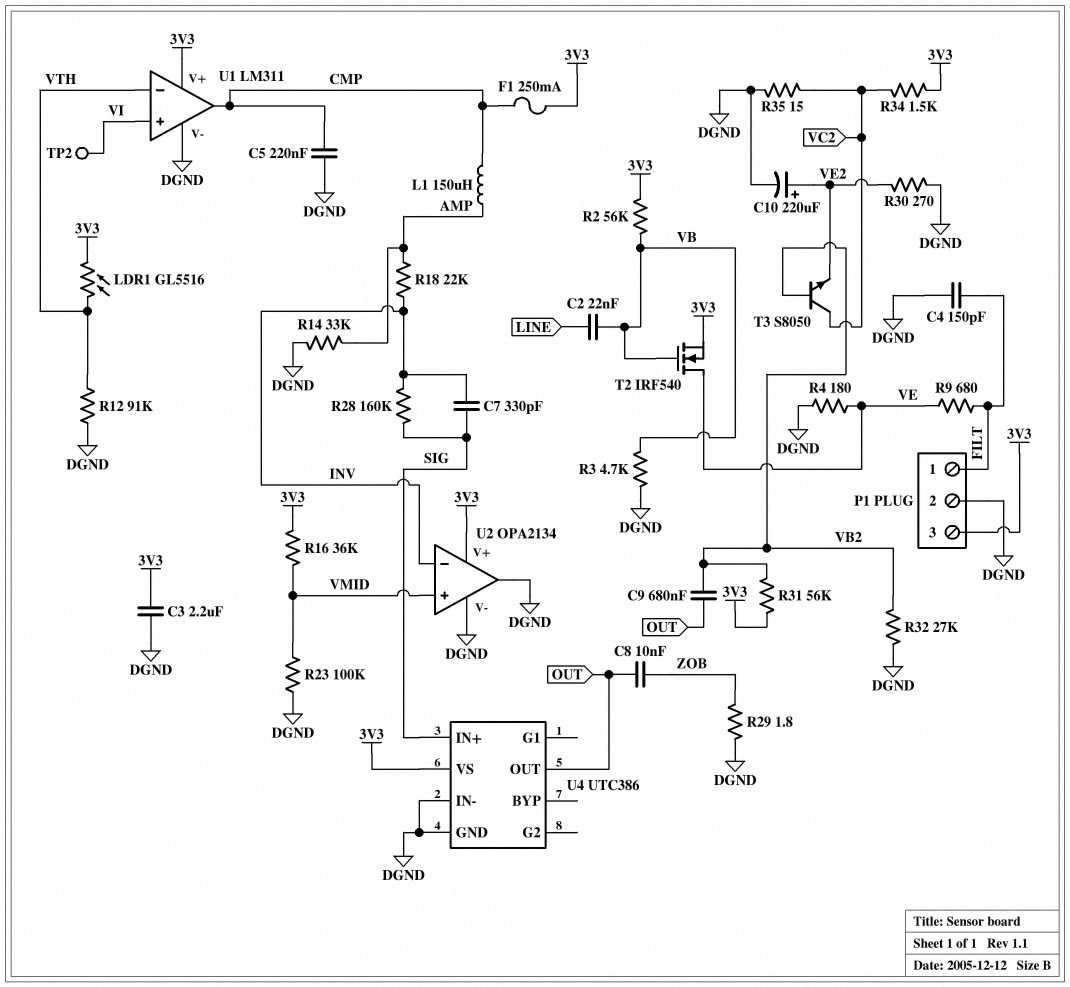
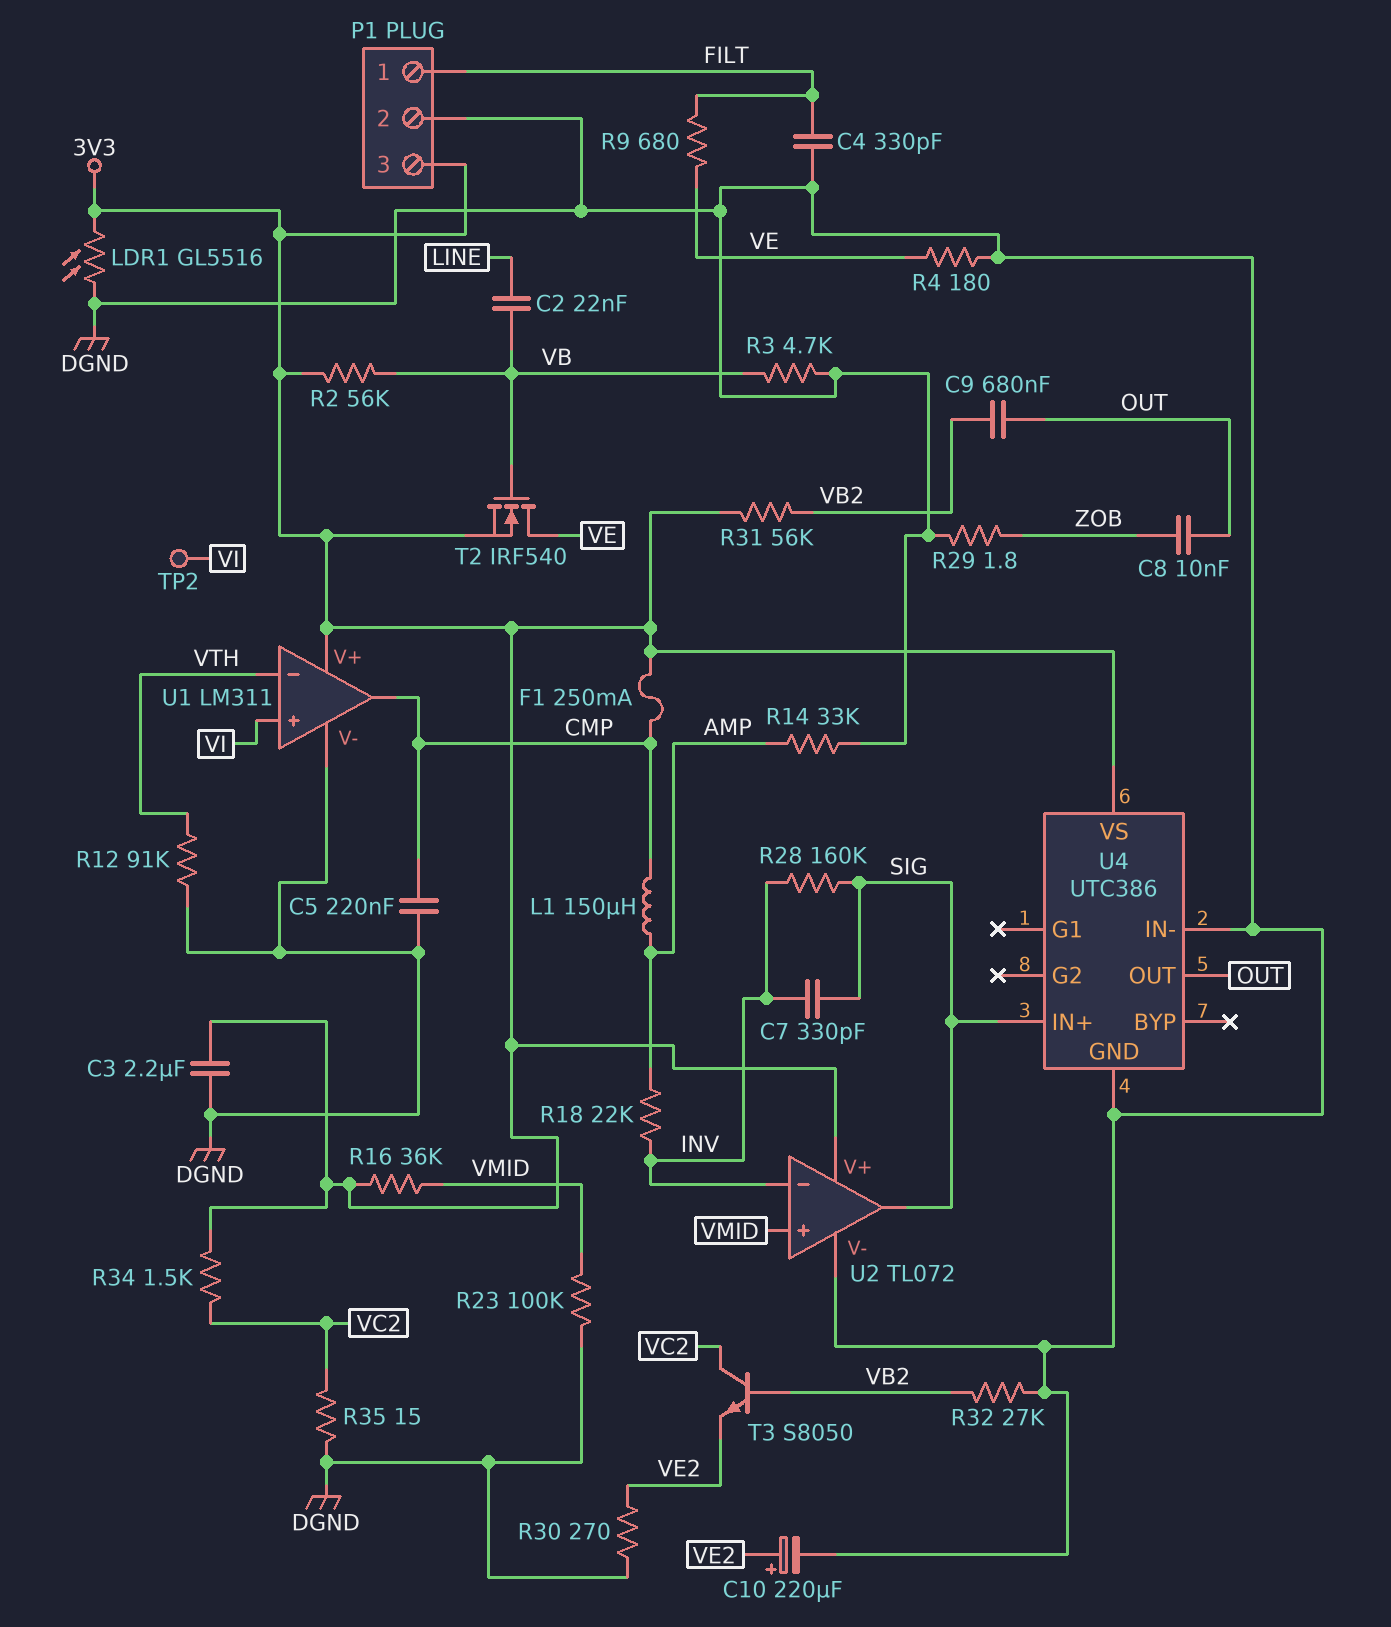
C4: 150pF (DGND, FILT) -> 330pF (DGND, FILT)
LDR1: GL5516 (3V3, VTH) -> GL5516 (3V3, DGND)
U2: OPA2134 -> TL072
U2 pin out: DGND -> SIG

